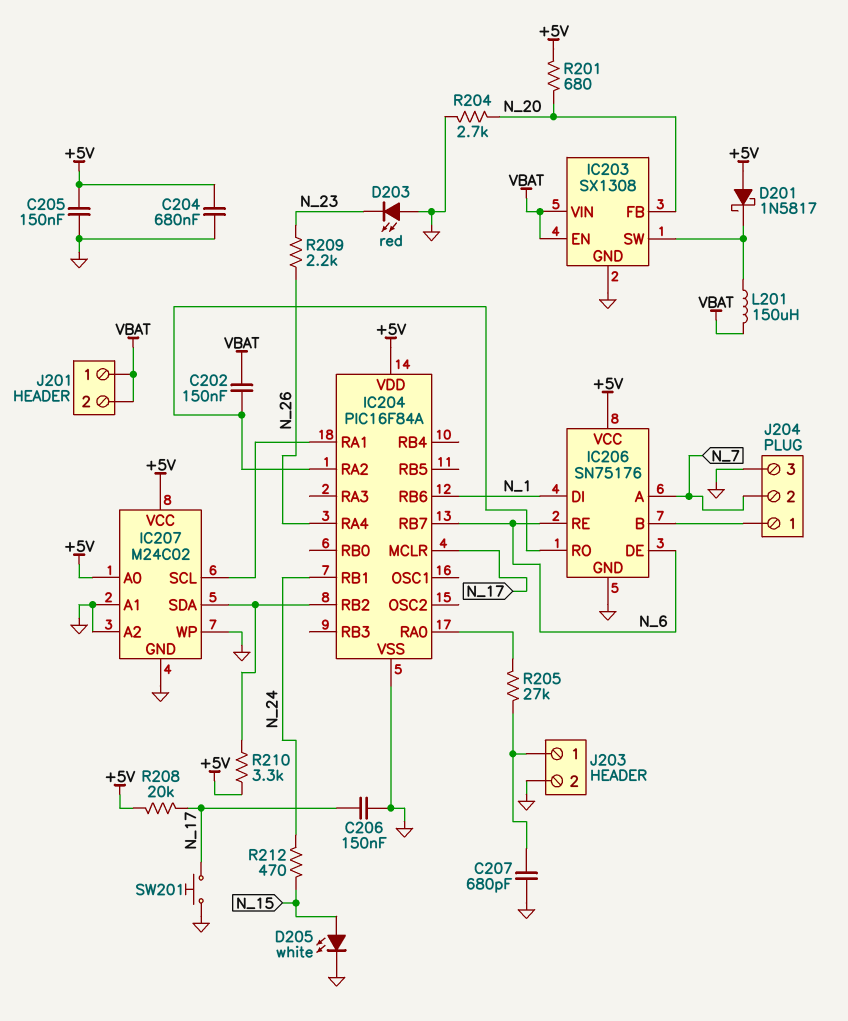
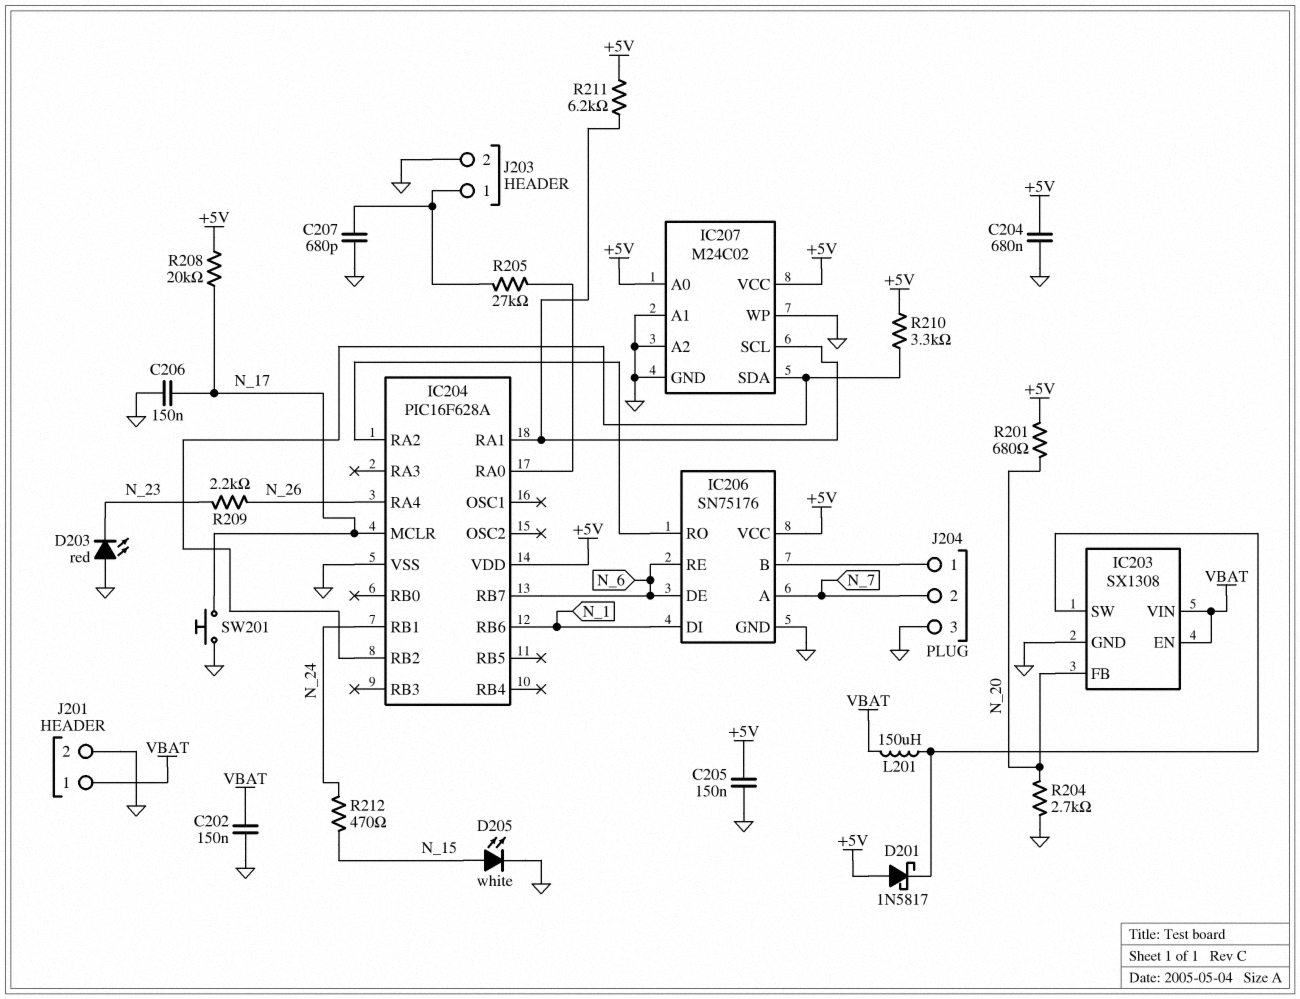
C202: 150nF (IC204/RA2, VBAT) -> 150nF (GND, VBAT)
IC204: PIC16F84A -> PIC16F628A
J201 pin 2: VBAT -> GND
R211: none -> 6.2k (+5V, IC204/RA1)

